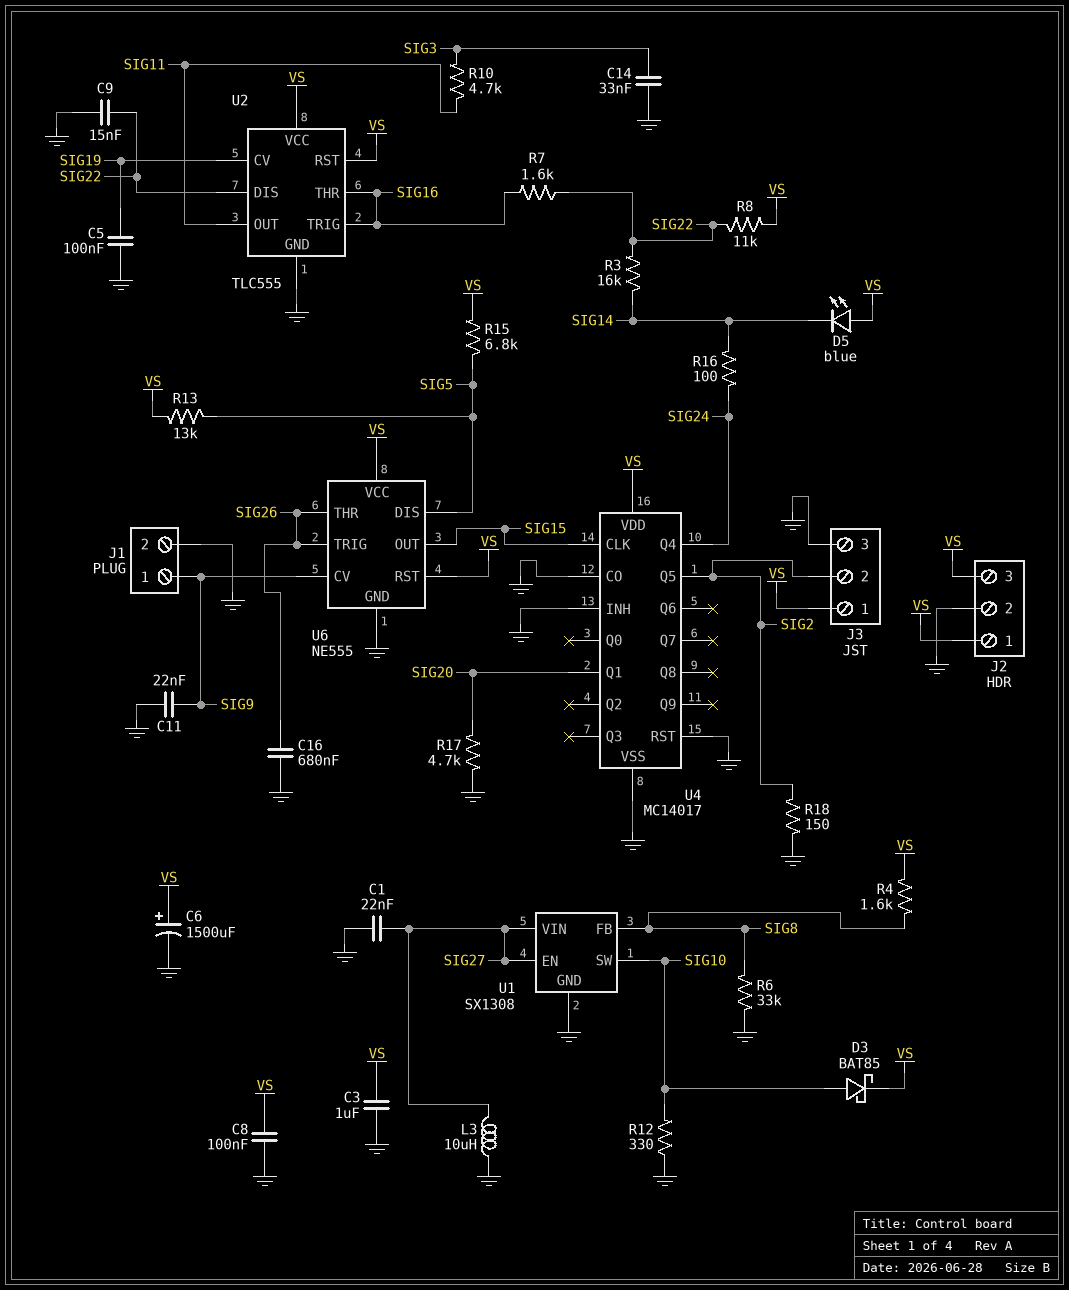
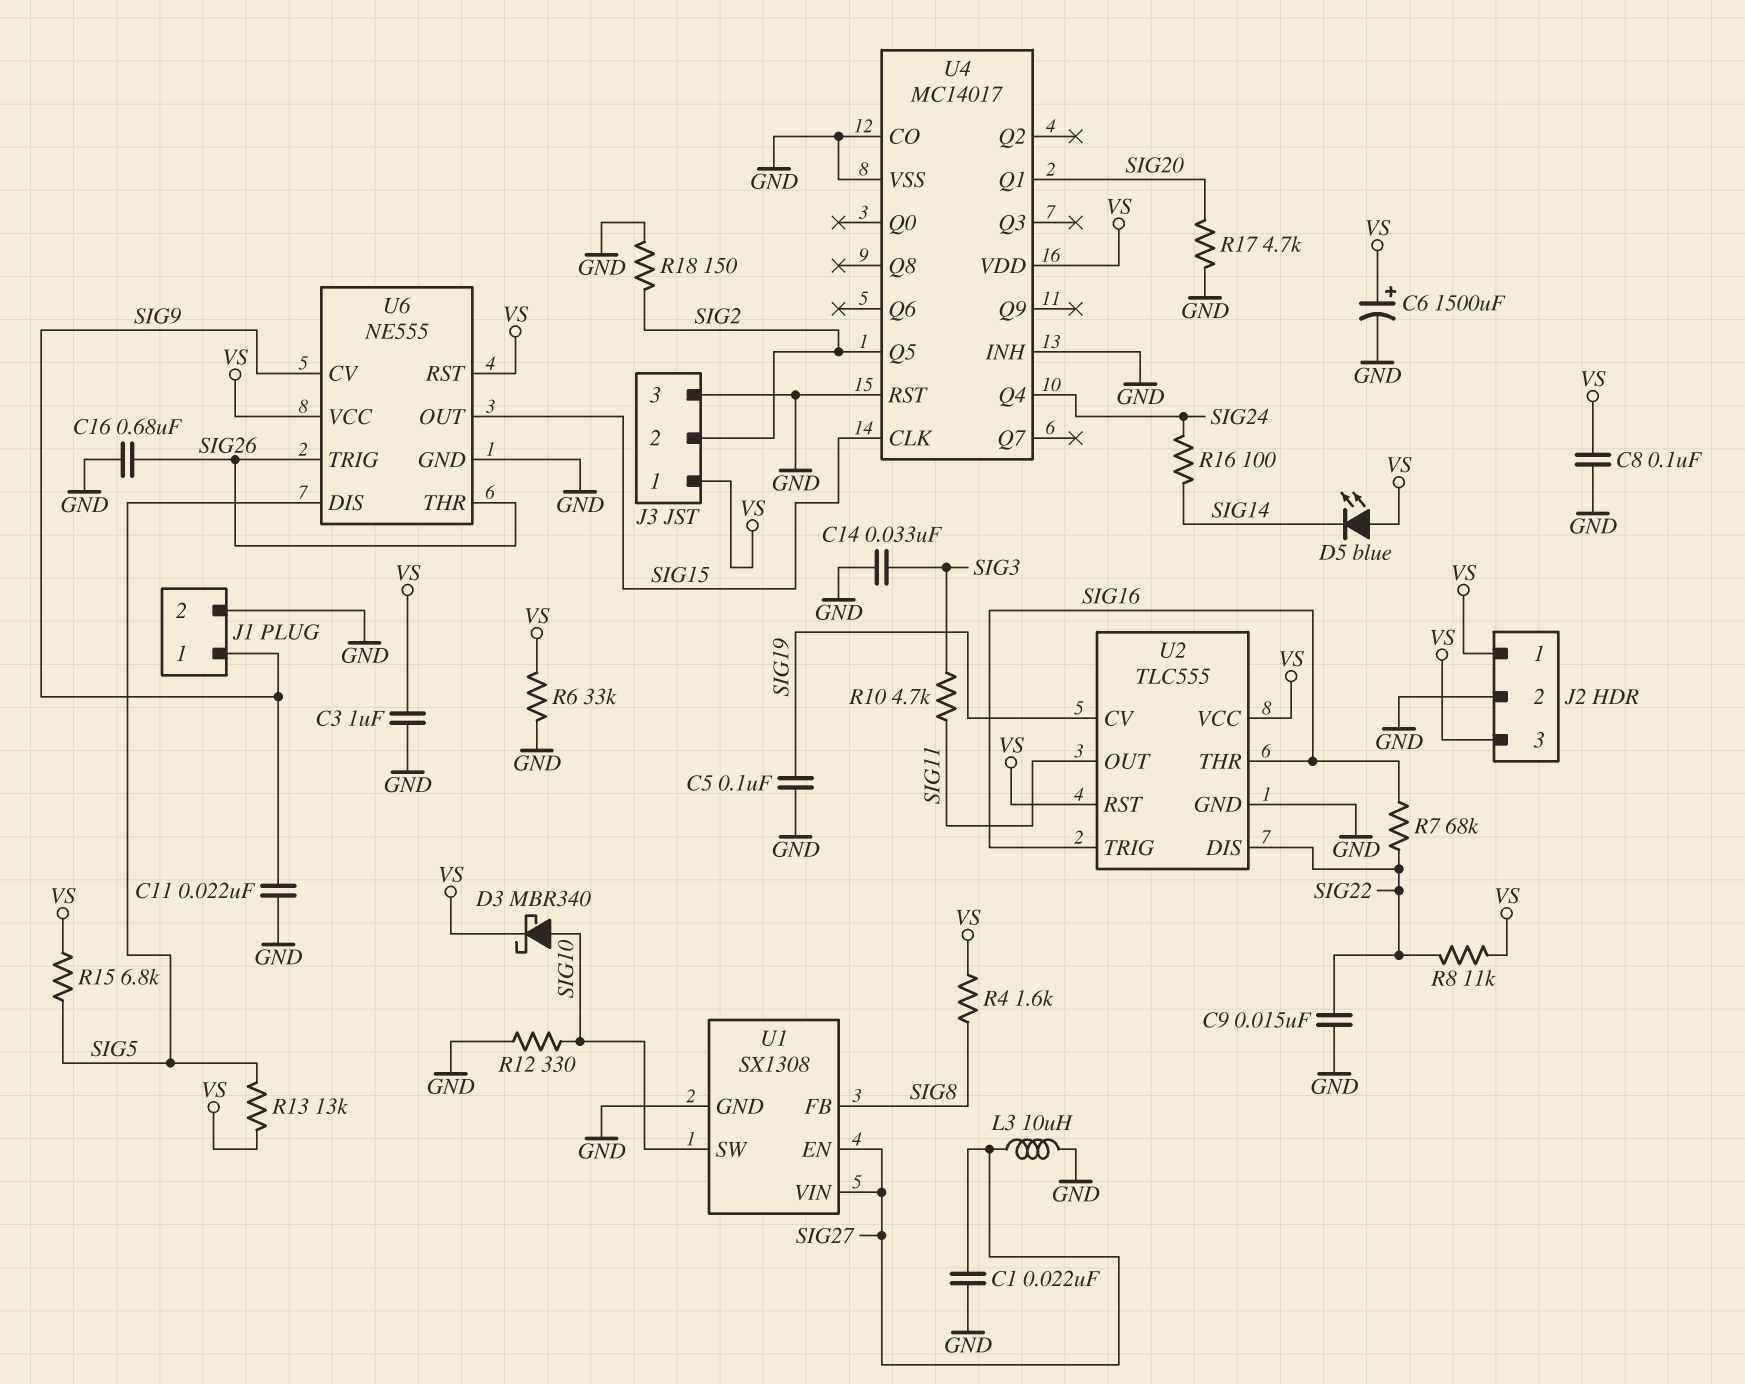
D3: schottky BAT85 (A SIG10, K VS) -> schottky MBR340 (A SIG10, K VS)
R3: 16k (SIG14, SIG22) -> none
R6: 33k (GND, SIG8) -> 33k (GND, VS)
R7: 1.6k (SIG16, SIG22) -> 68k (SIG16, SIG22)

